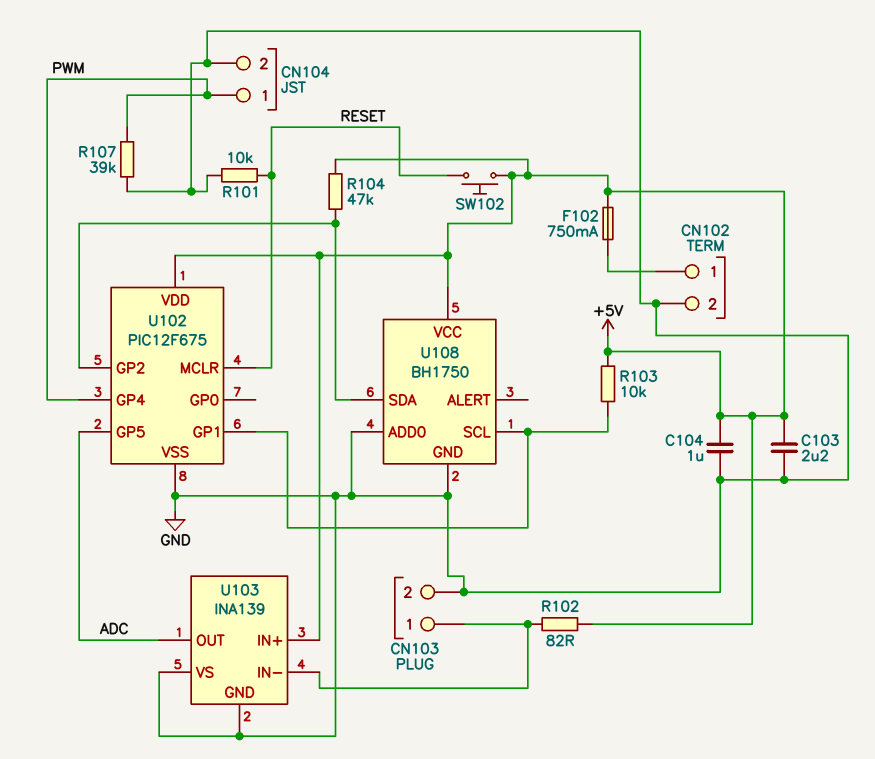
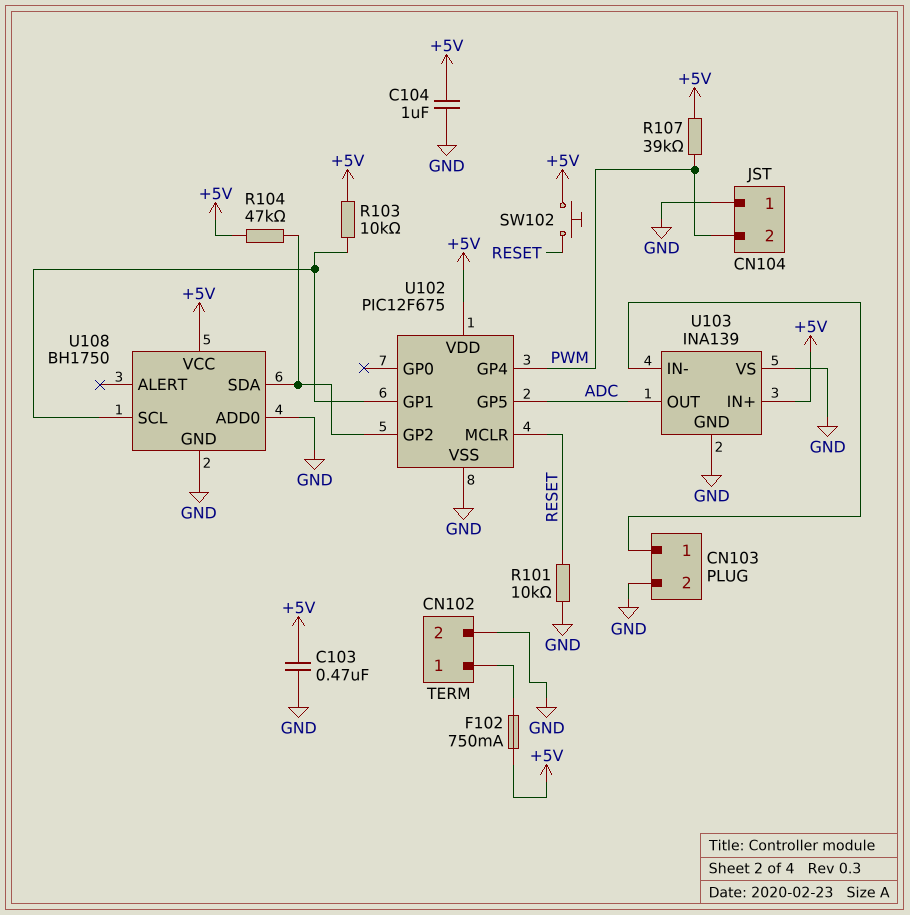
C103: 2.2uF (+5V, GND) -> 470nF (+5V, GND)
CN104 pin 1: PWM -> GND
CN104 pin 2: GND -> PWM
R102: 82 (+5V, CN103/1) -> none
R107: 39k (GND, PWM) -> 39k (+5V, PWM)

